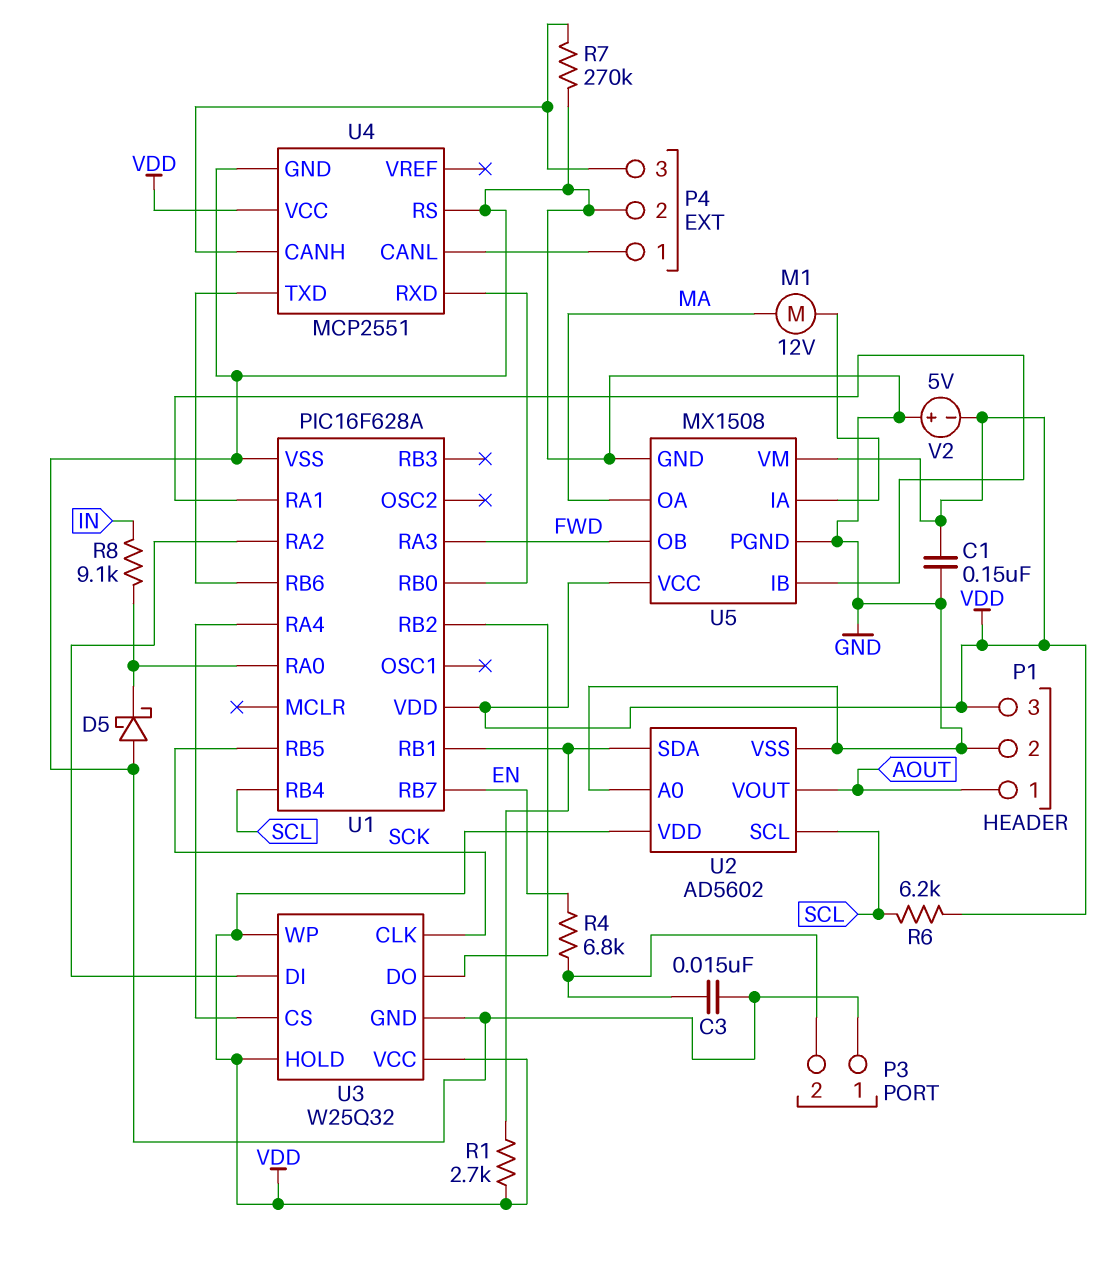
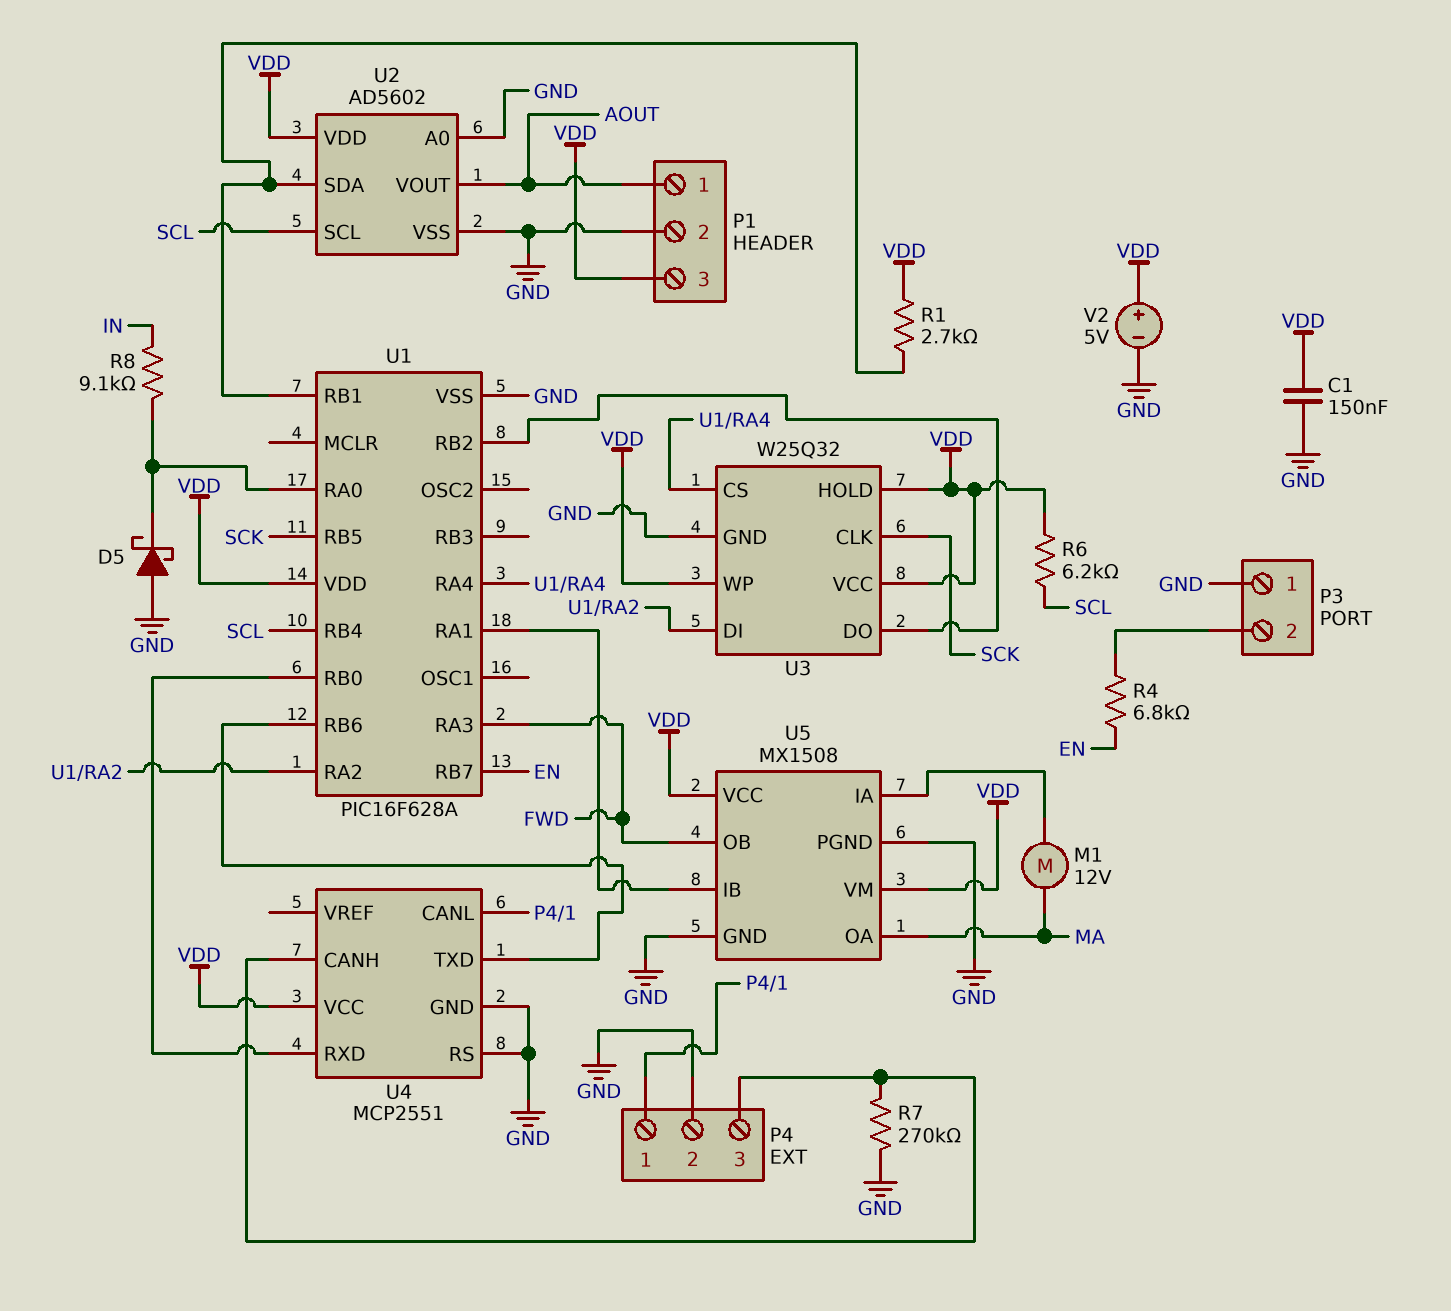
C3: 15nF (GND, P3/2) -> none
V2: 5V (plus GND, minus VDD) -> 5V (plus VDD, minus GND)

